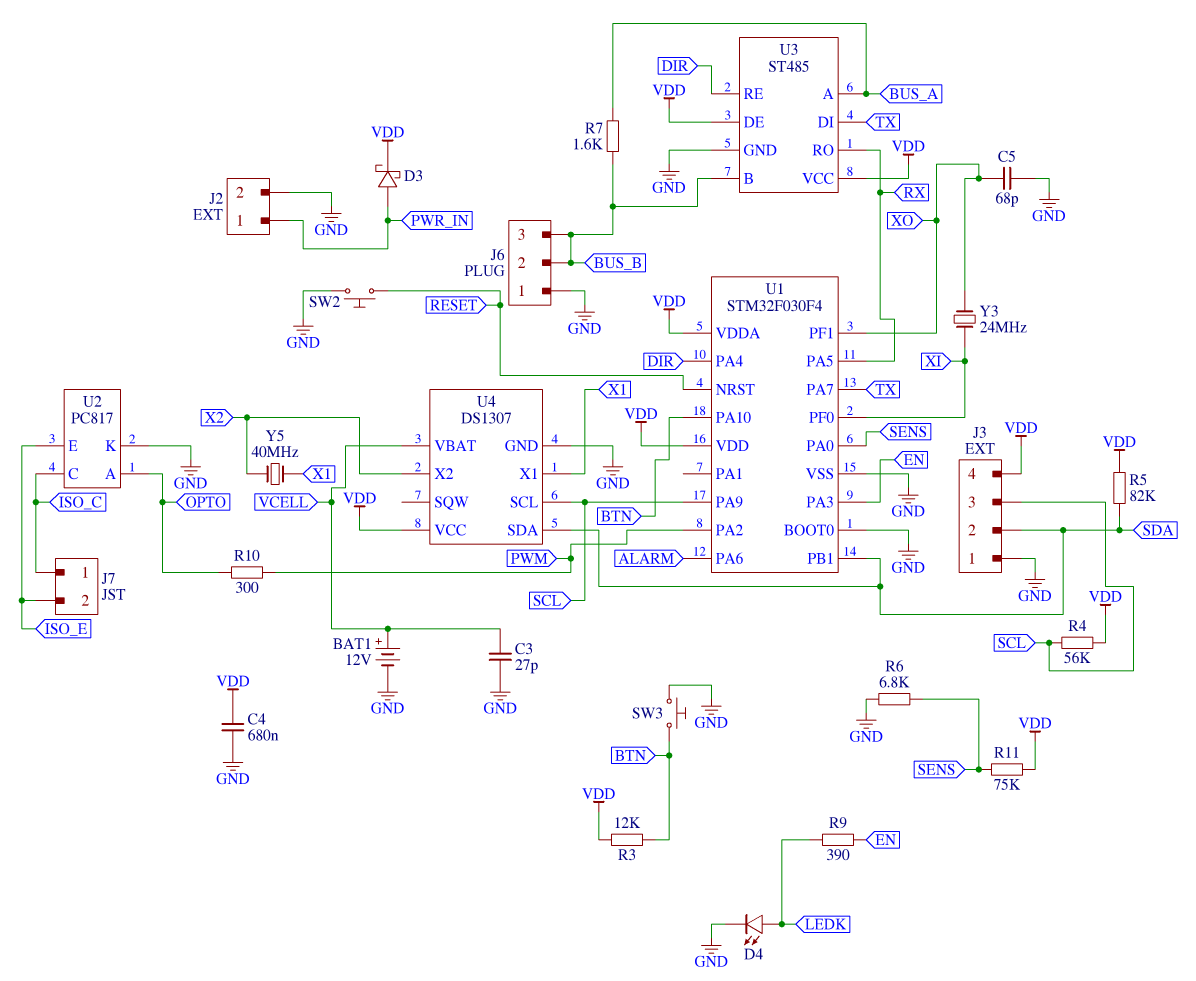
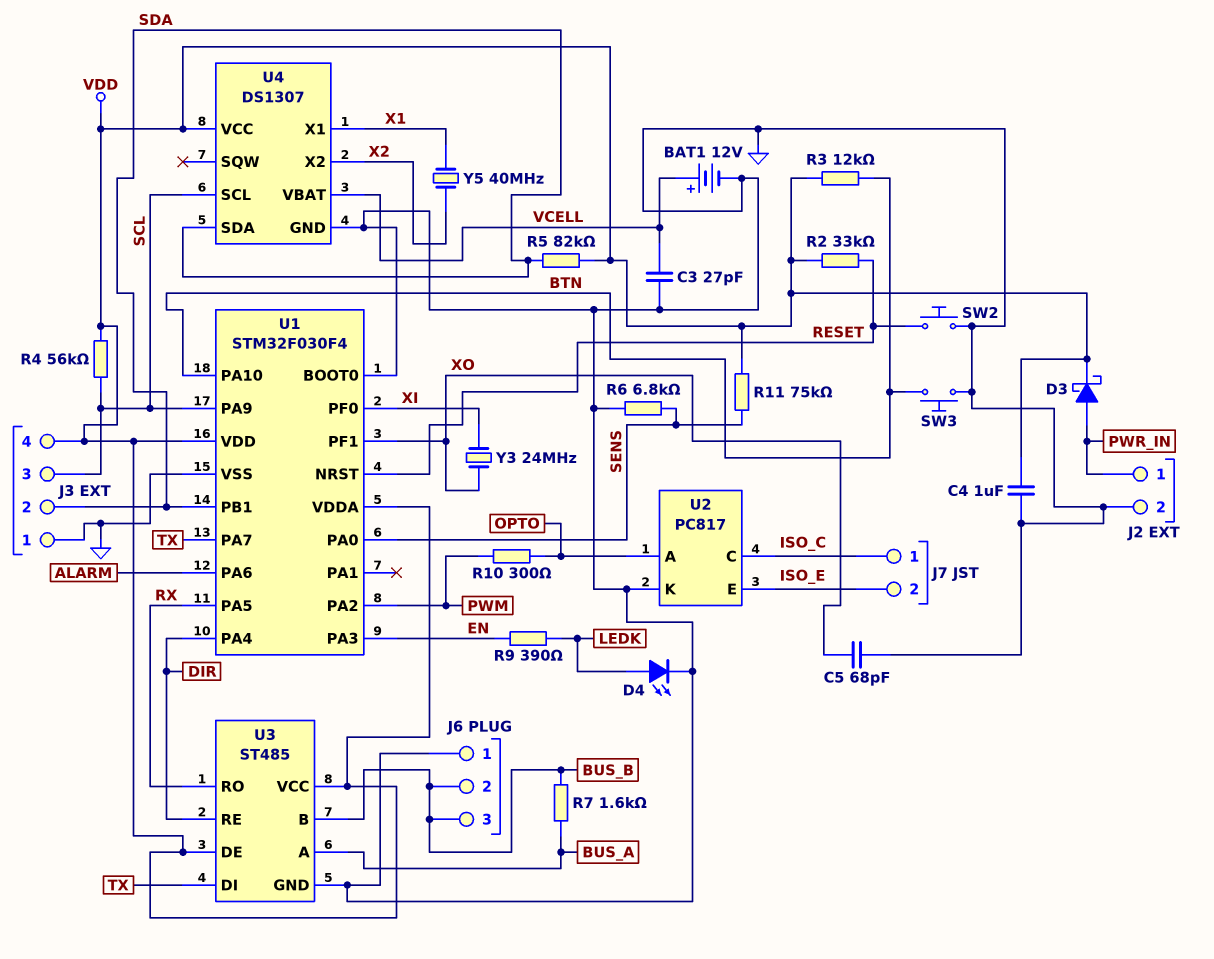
C4: 680nF (GND, VDD) -> 1uF (GND, VDD)
R2: none -> 33k (RESET, VDD)

